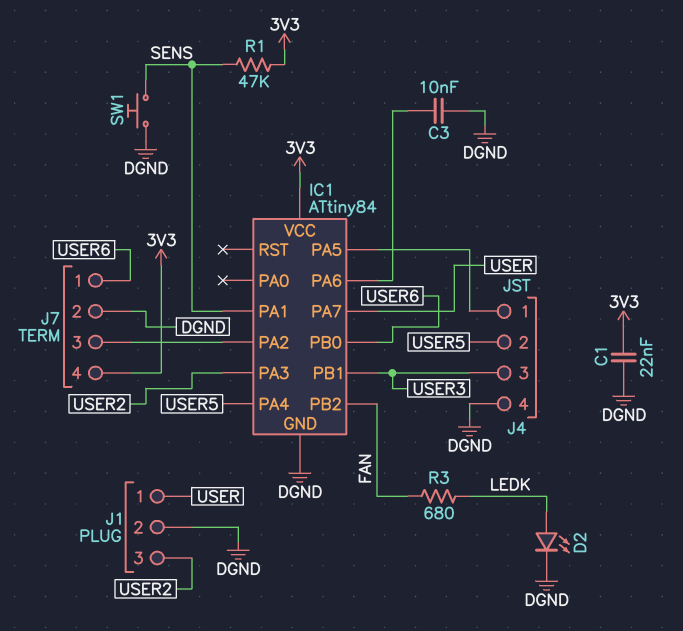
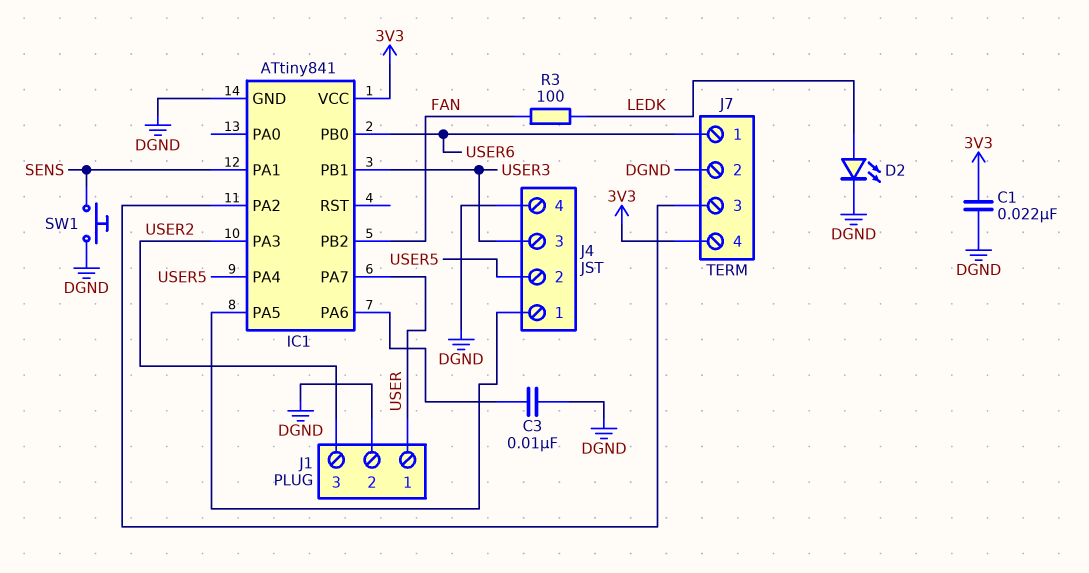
IC1: ATtiny84 -> ATtiny841
R1: 47k (3V3, SENS) -> none
R3: 680 (FAN, LEDK) -> 100 (FAN, LEDK)

